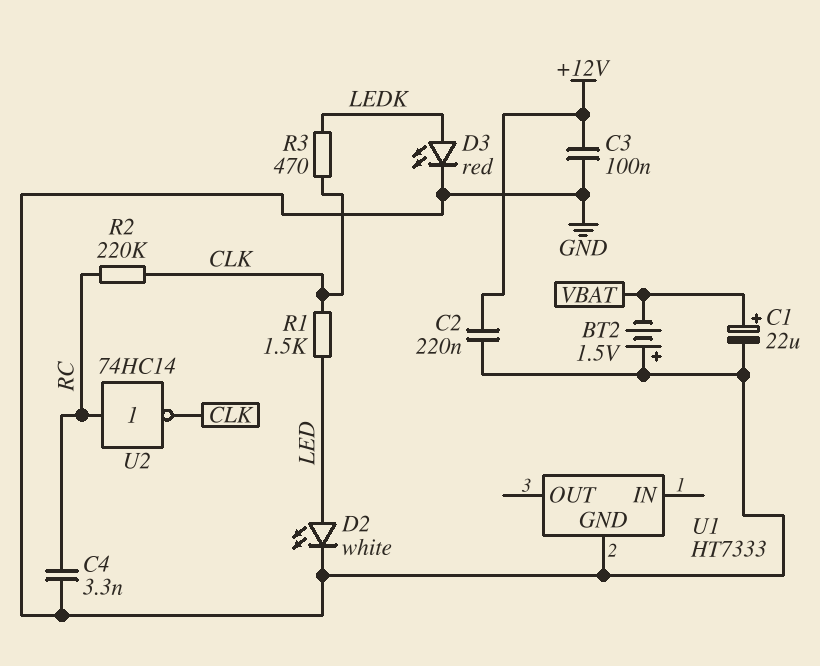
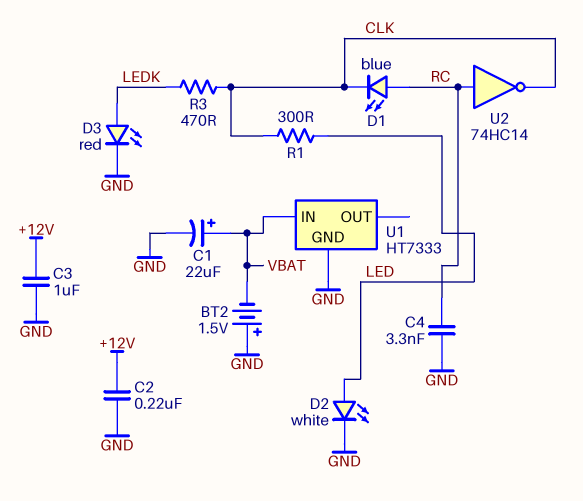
C3: 100nF (+12V, GND) -> 1uF (+12V, GND)
D1: none -> LED blue (A RC, K CLK)
R1: 1.5k (CLK, LED) -> 300 (CLK, LED)
R2: 220k (CLK, RC) -> none
U1 pin IN: none -> VBAT

